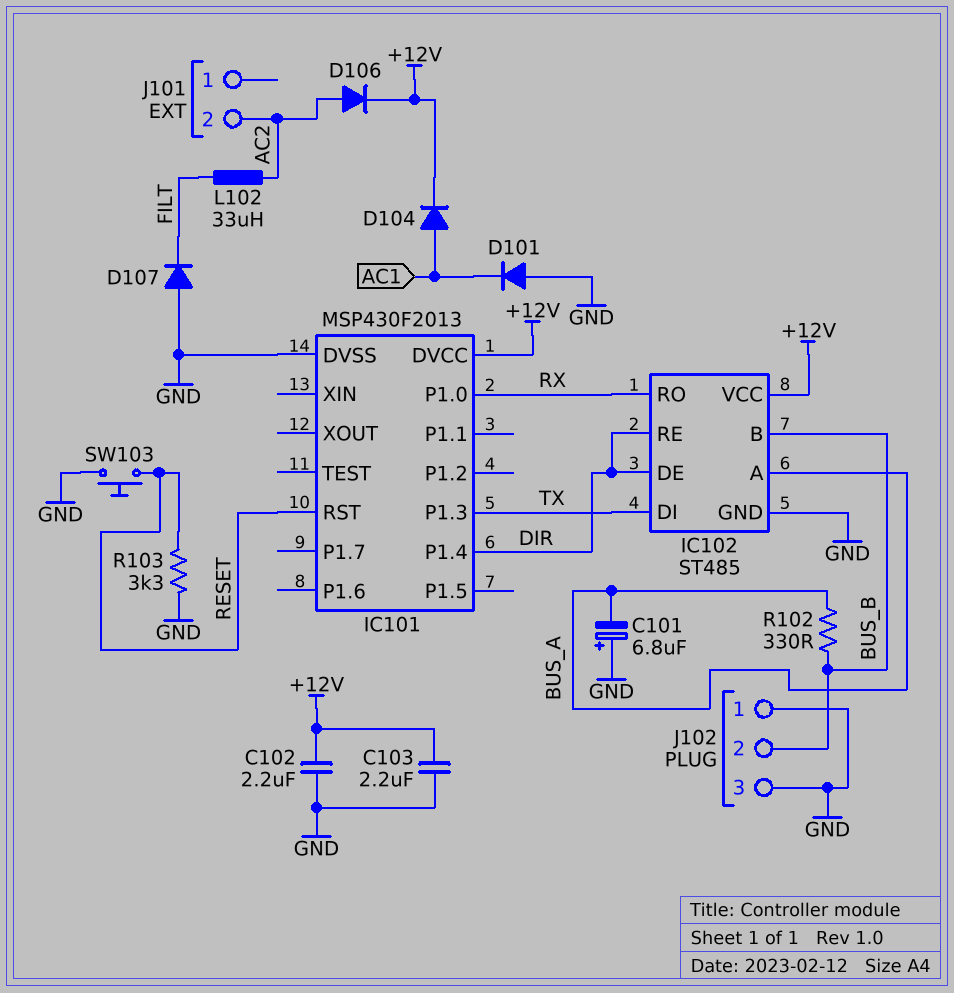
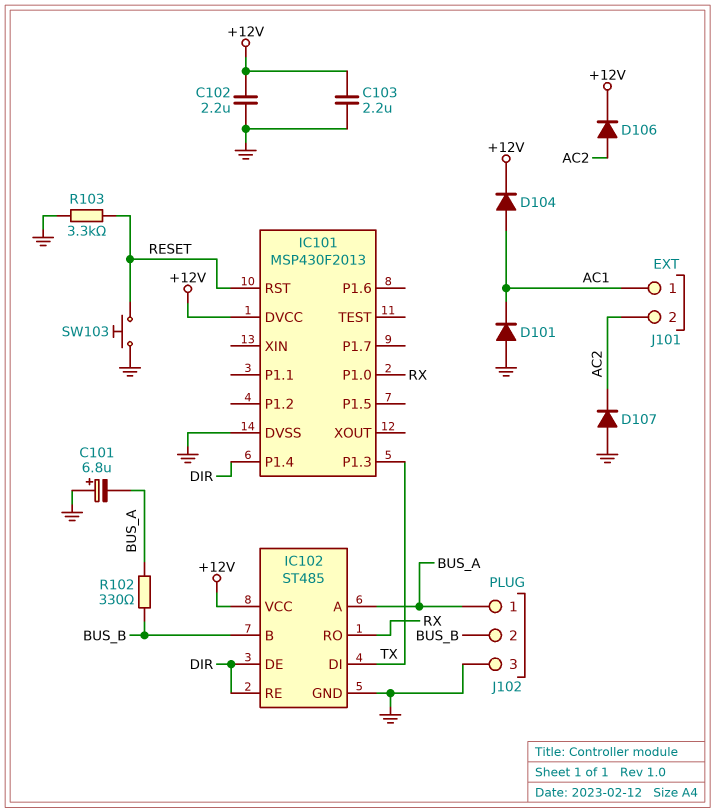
D107: diode (A GND, K FILT) -> diode (A GND, K AC2)
J101 pin 1: none -> AC1
J102 pin 1: GND -> BUS_A
L102: 33uH (AC2, FILT) -> none

